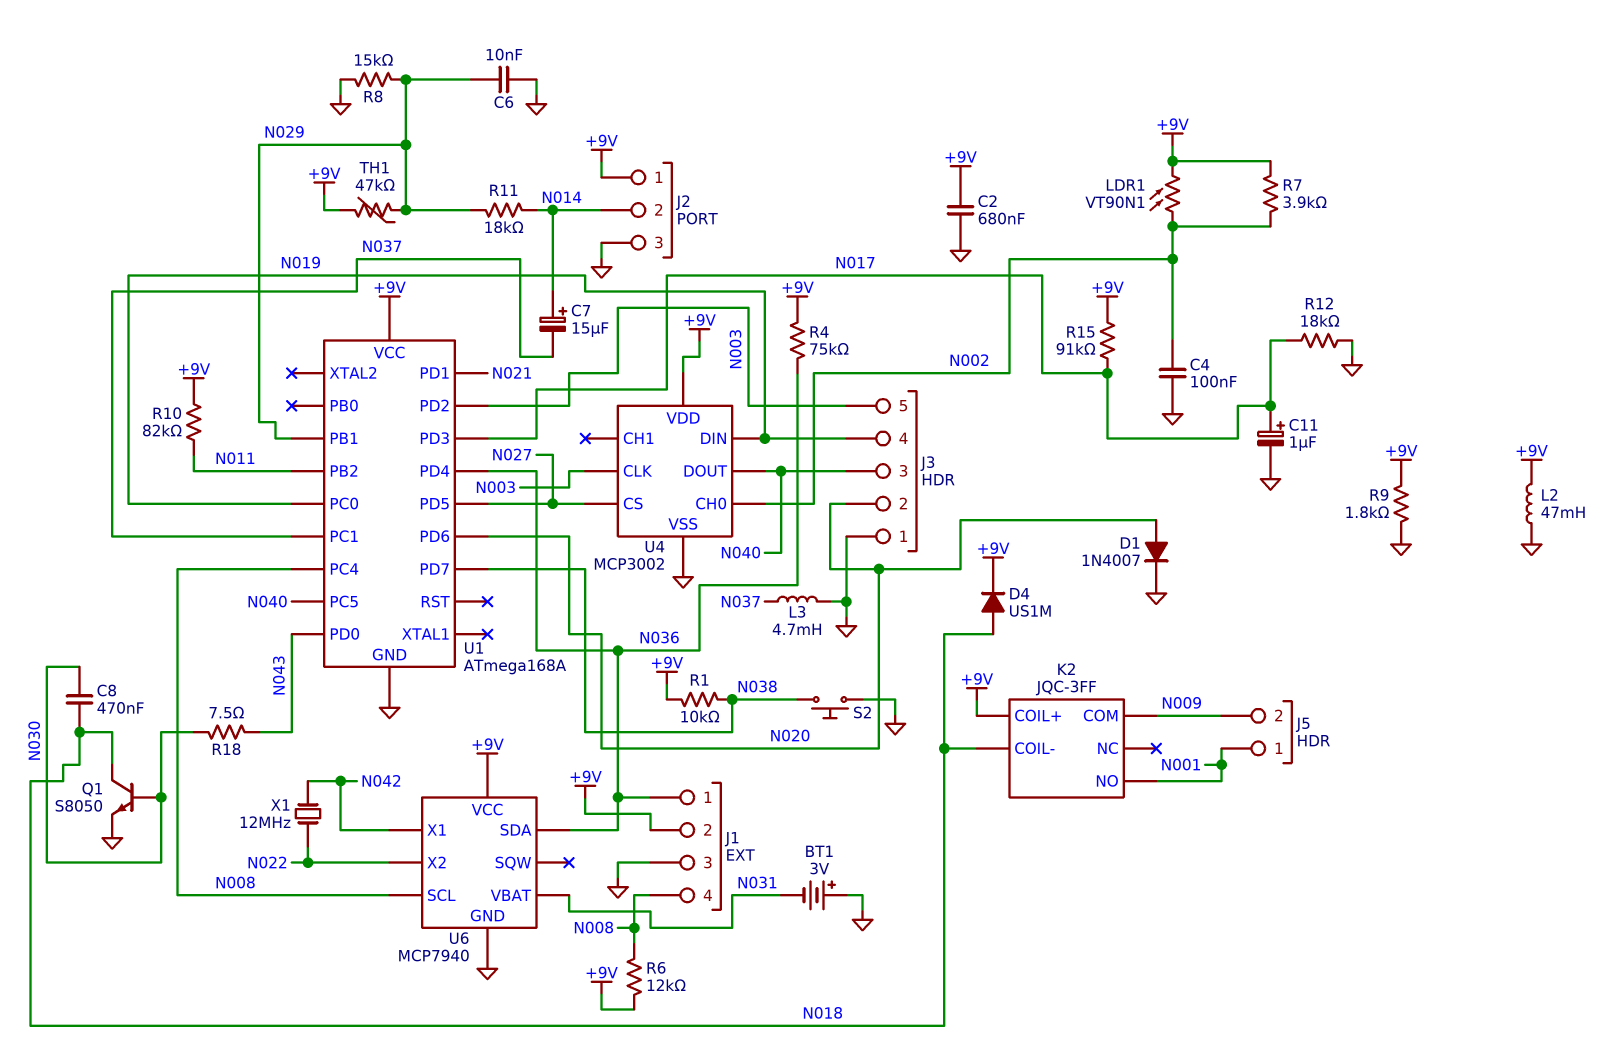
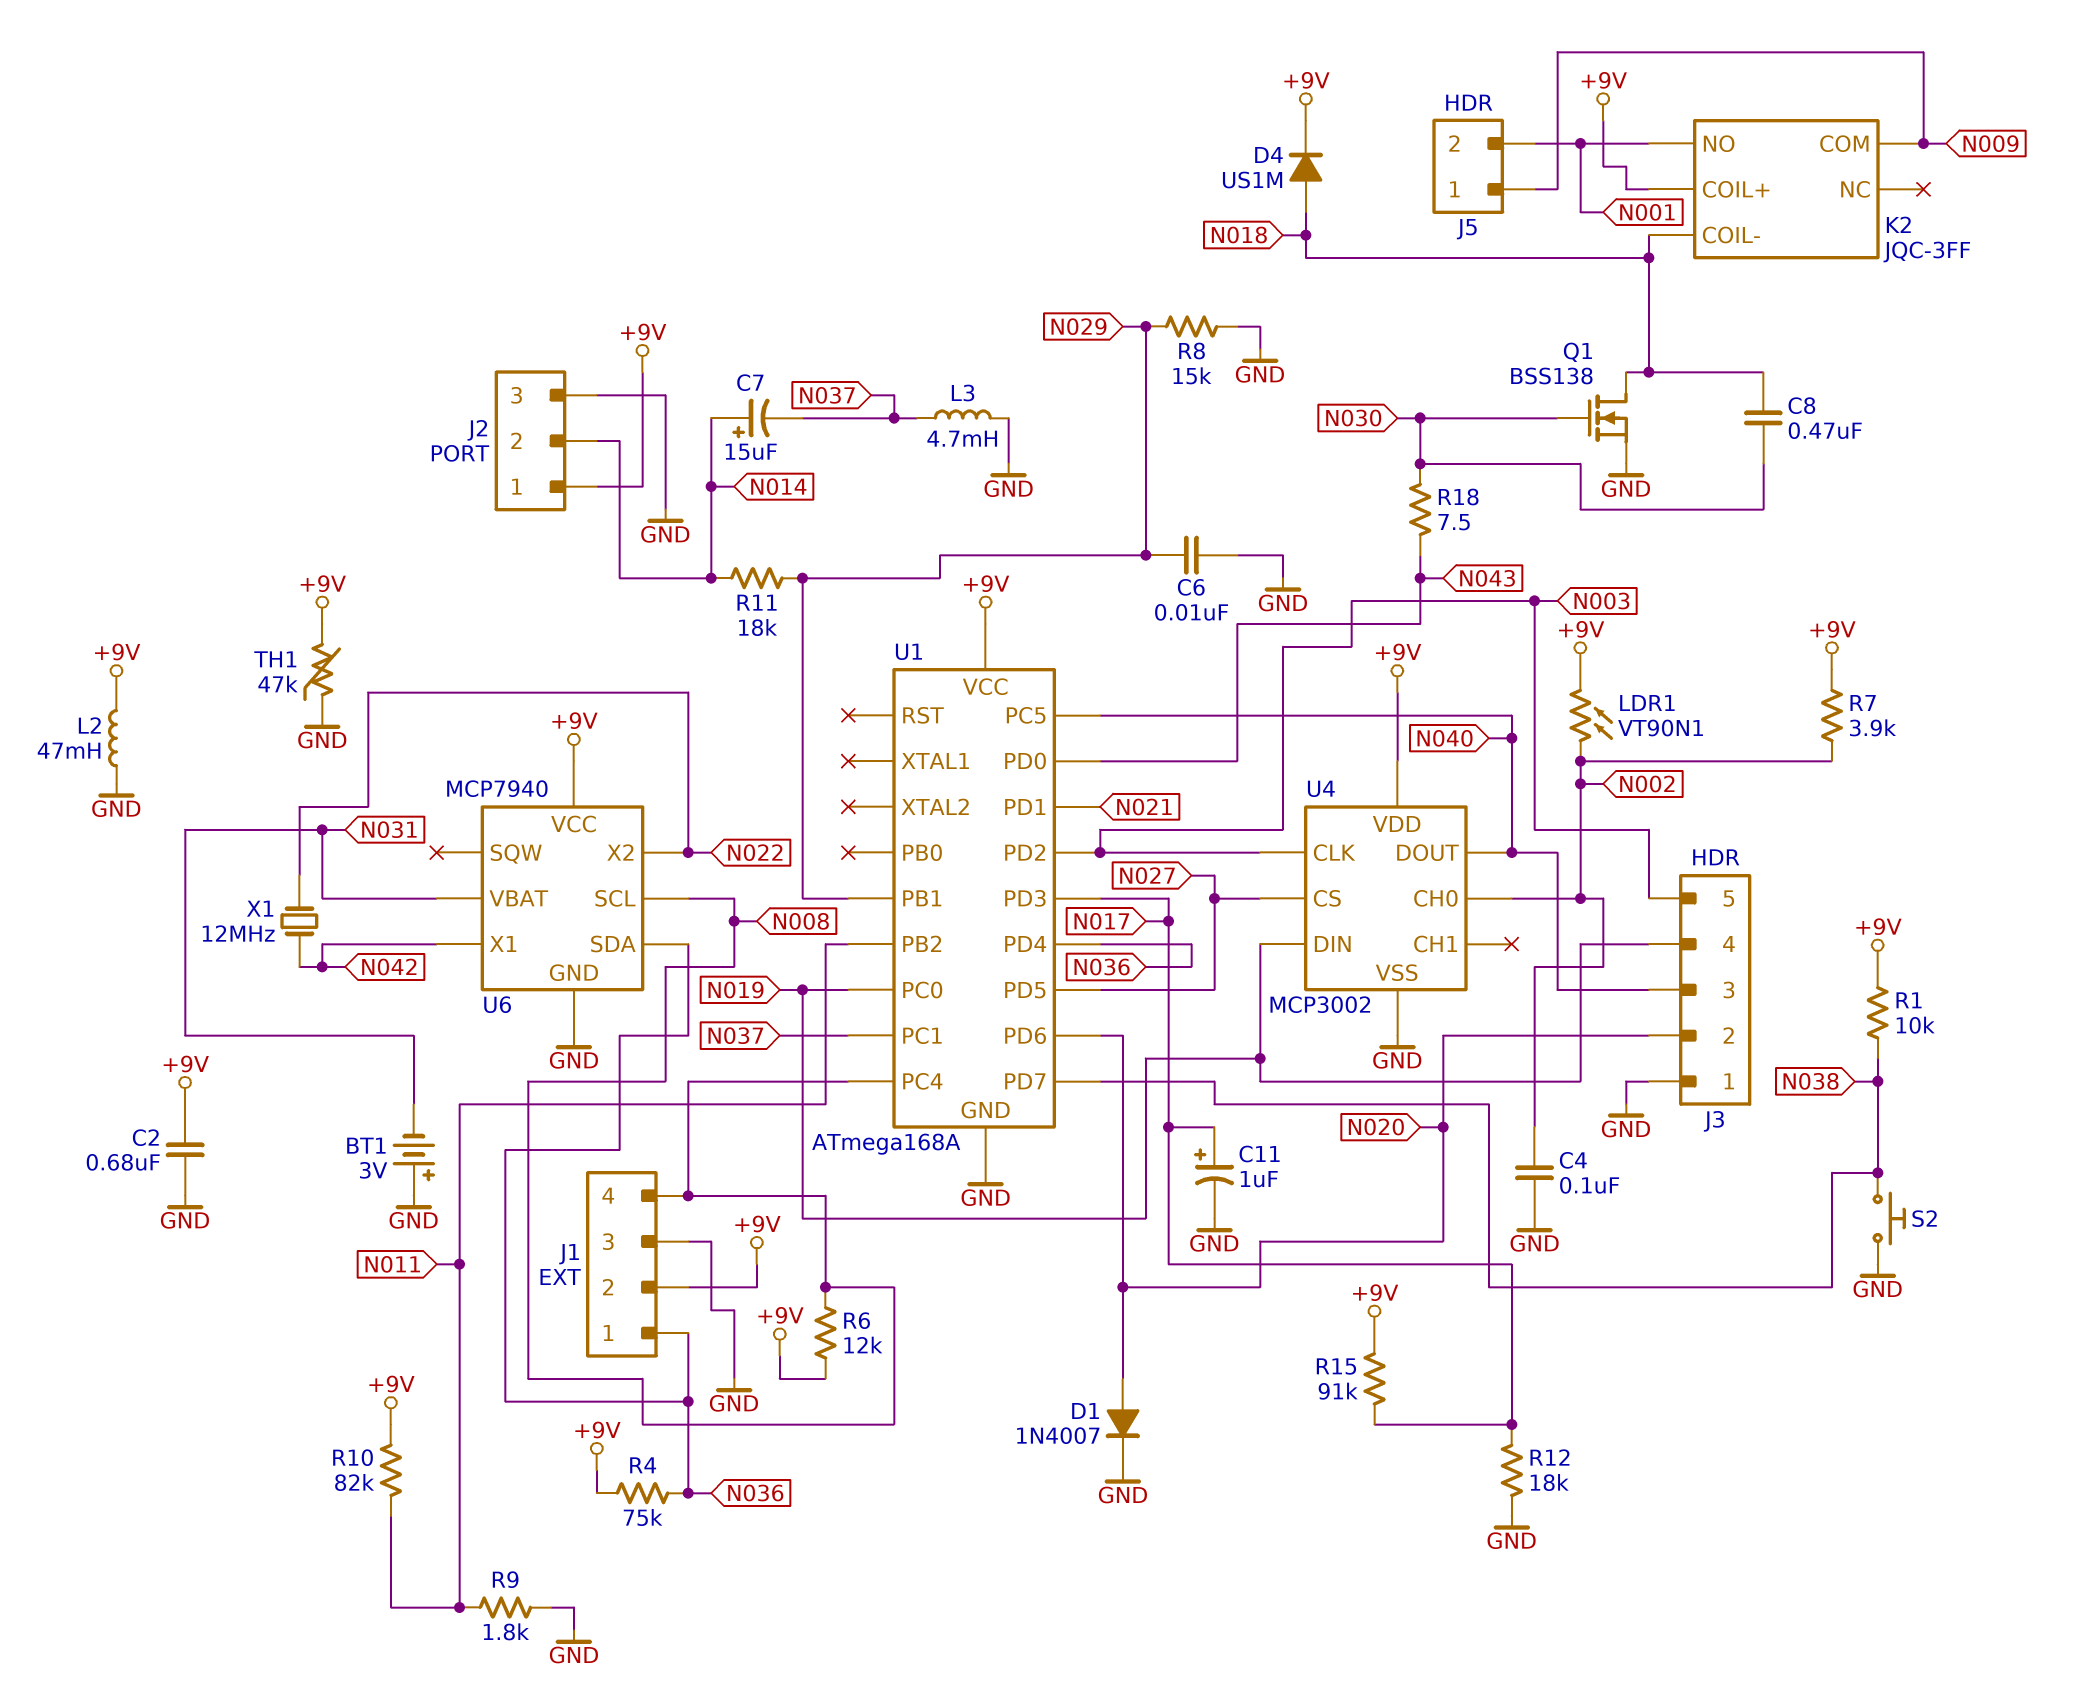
J5 pin 1: N001 -> N009
J5 pin 2: N009 -> N001
Q1: NPN S8050 (B N030, C N018, E GND) -> NMOS BSS138 (G N030, D N018, S GND)
R9: 1.8k (+9V, GND) -> 1.8k (GND, N011)
TH1: 47k (+9V, N029) -> 47k (+9V, GND)

